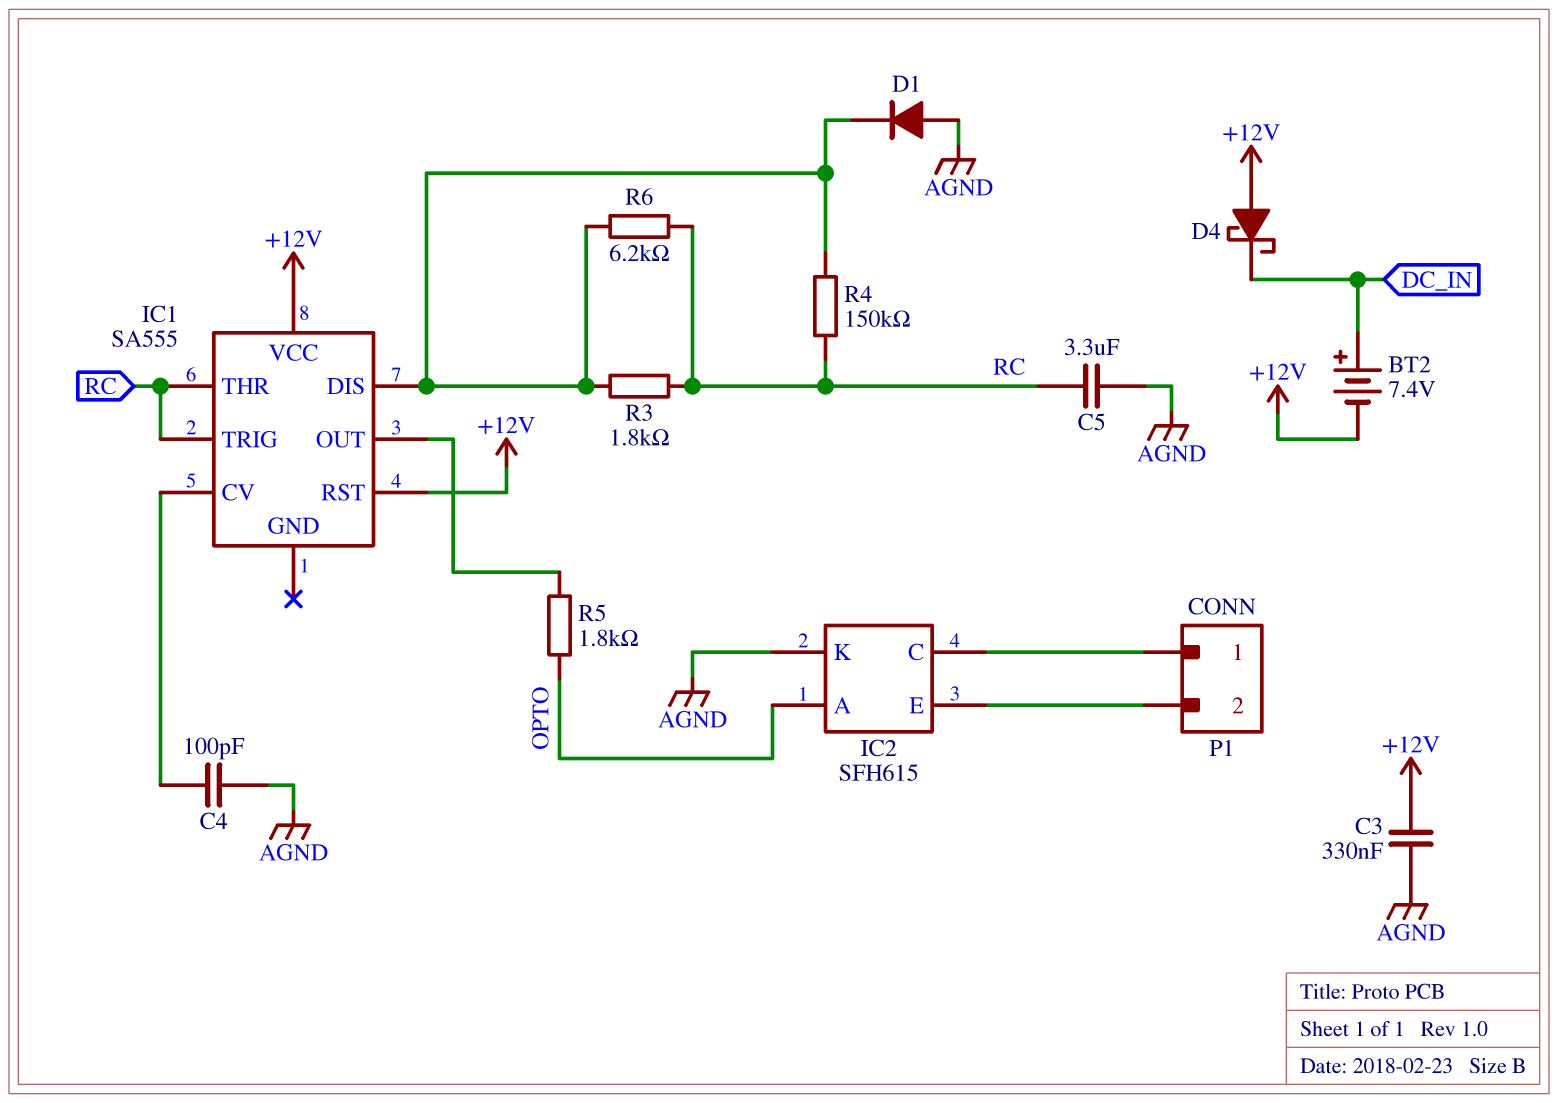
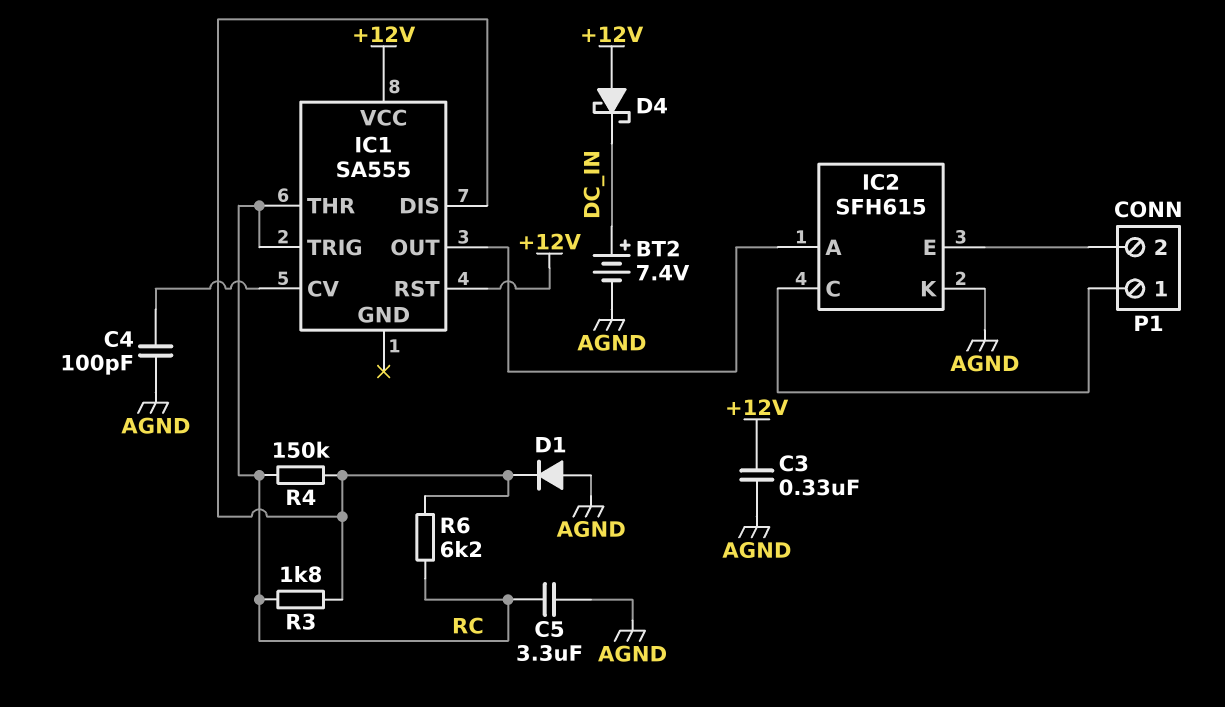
BT2: 7.4V (plus DC_IN, minus +12V) -> 7.4V (plus DC_IN, minus AGND)
IC2 pin A: OPTO -> IC1/OUT
R5: 1.8k (IC1/OUT, OPTO) -> none

